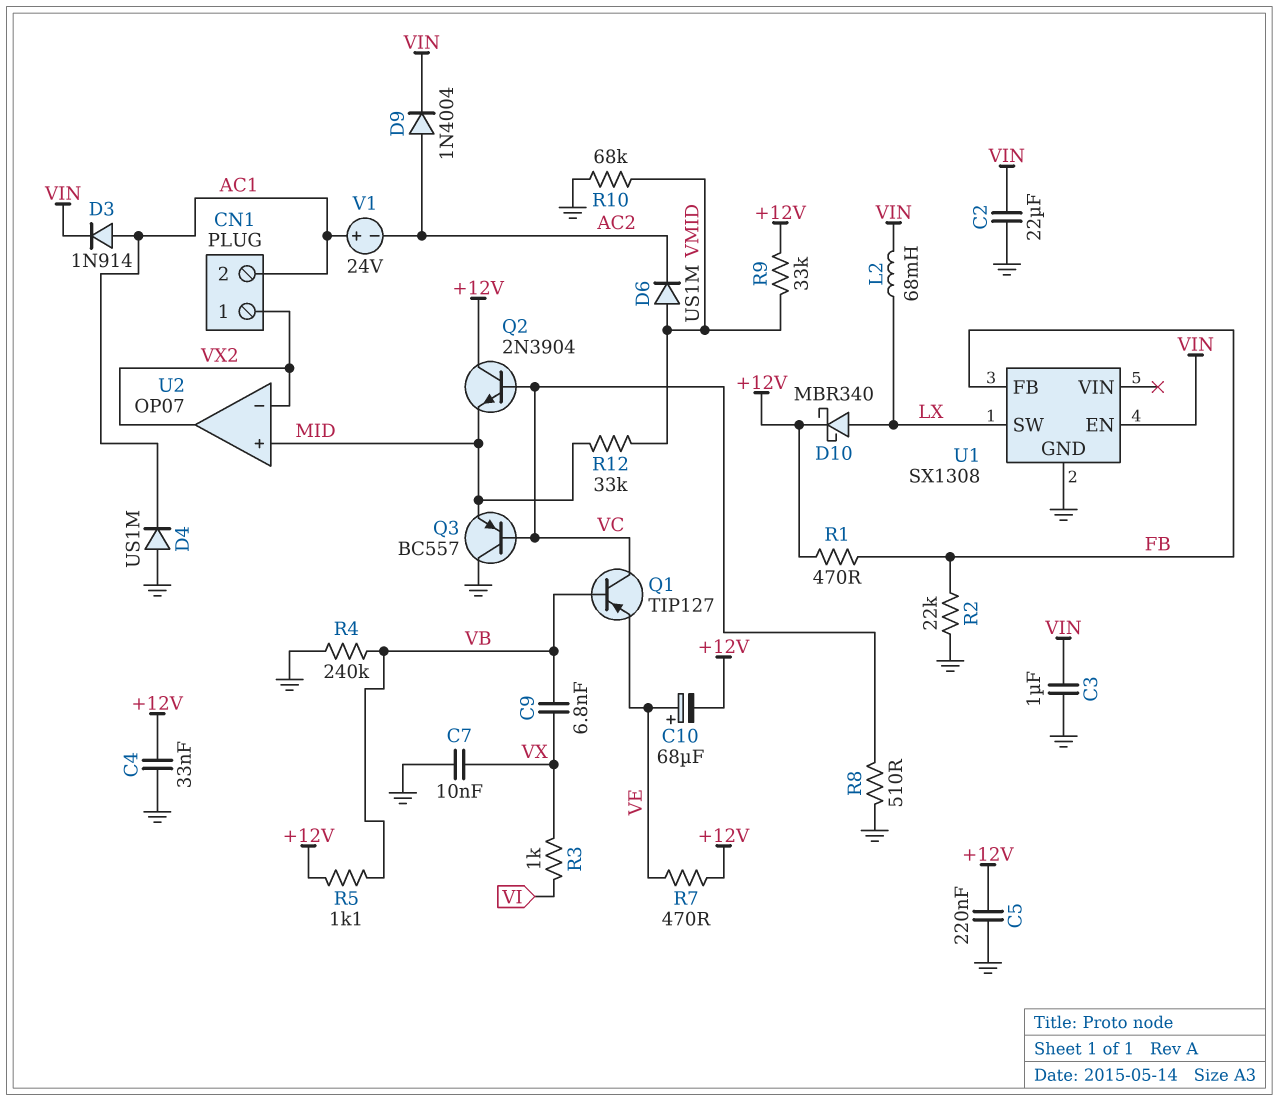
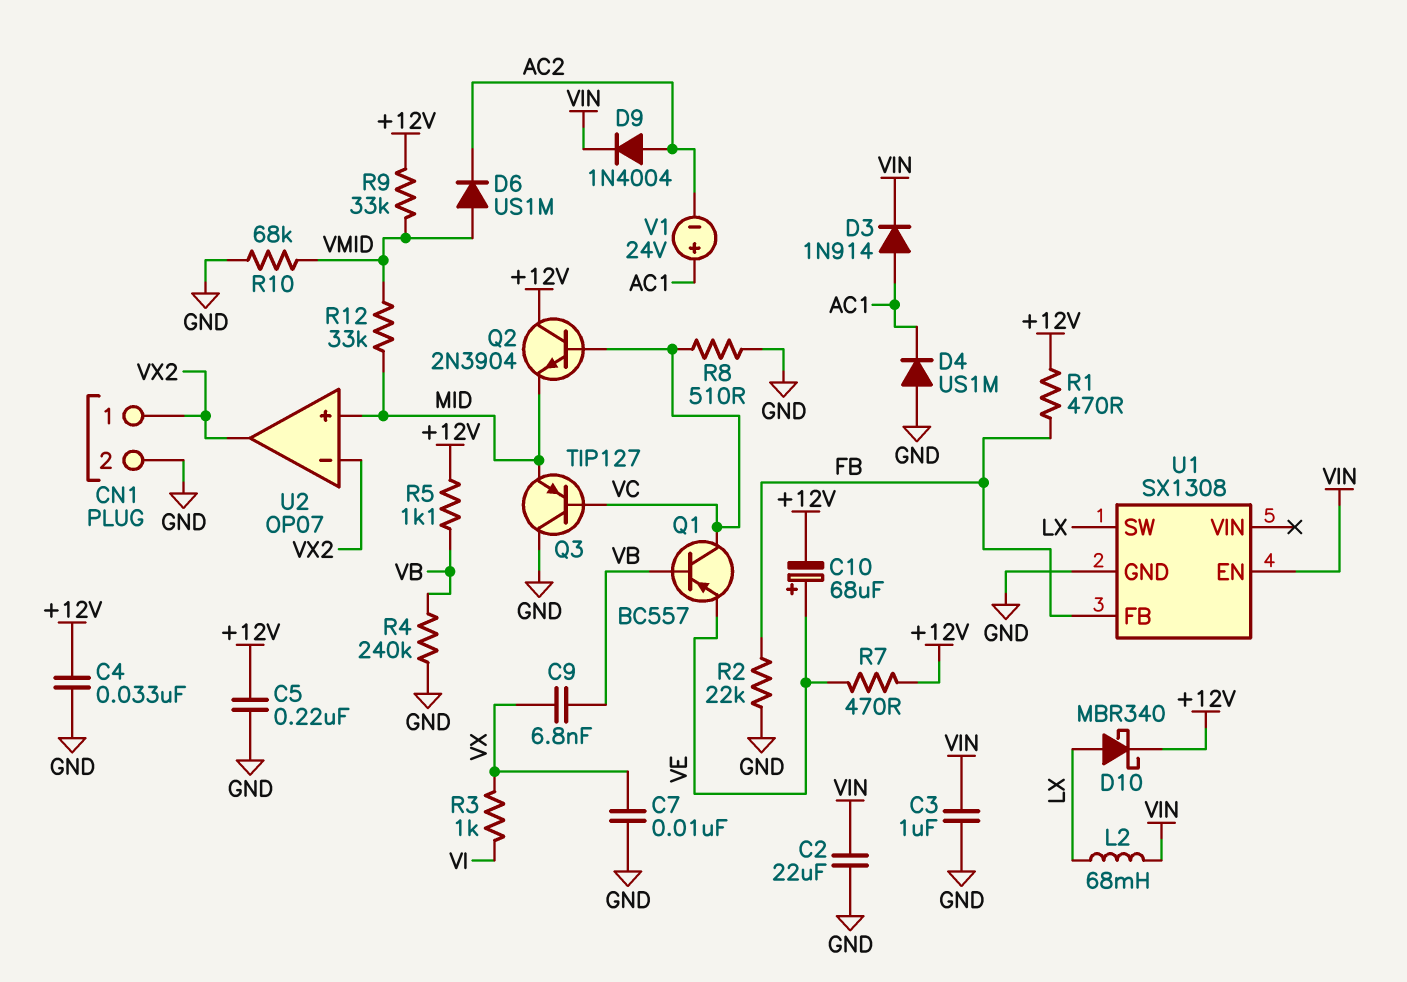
CN1 pin 2: AC1 -> GND
Q1: PNP TIP127 (B VB, C VC, E VE) -> PNP BC557 (B VB, C VC, E VE)
Q3: PNP BC557 (B VC, C GND, E MID) -> PNP TIP127 (B VC, C GND, E MID)

